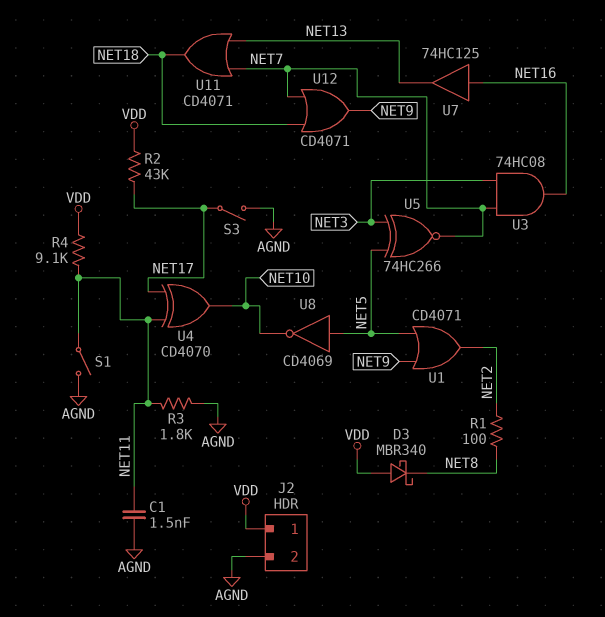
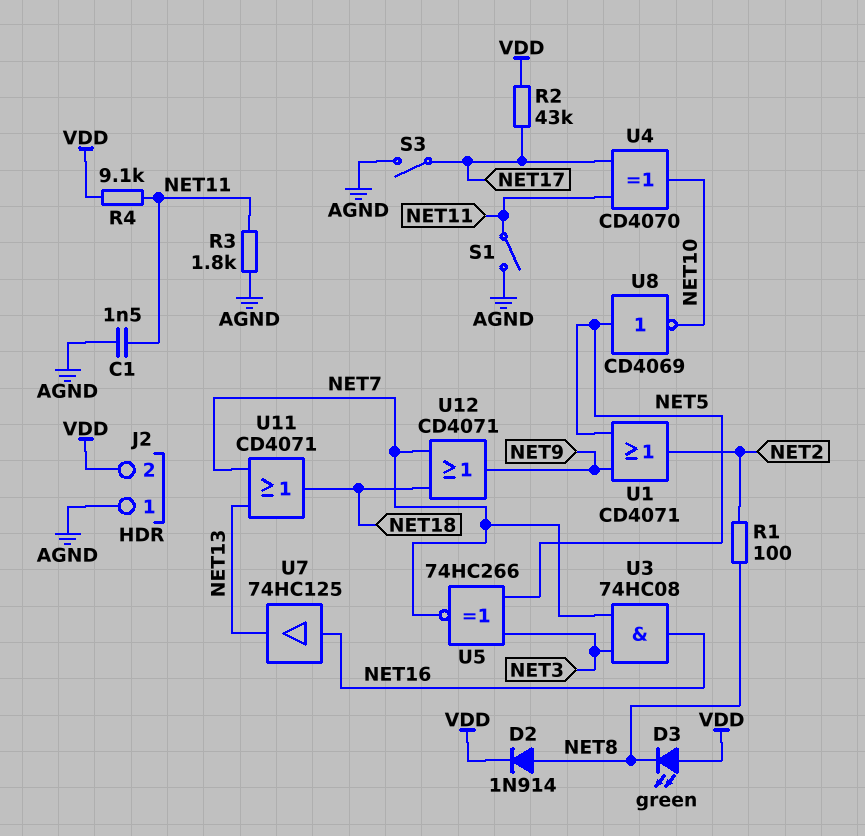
D2: none -> diode 1N914 (A NET8, K VDD)
D3: schottky MBR340 (A VDD, K NET8) -> LED green (A VDD, K NET8)
J2 pin 1: VDD -> AGND
J2 pin 2: AGND -> VDD

